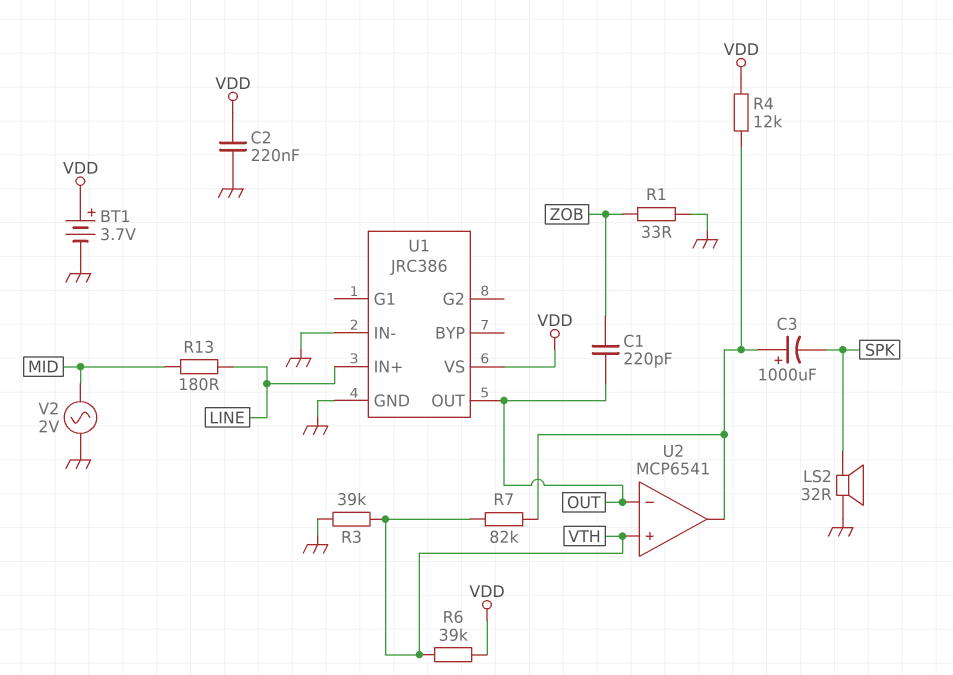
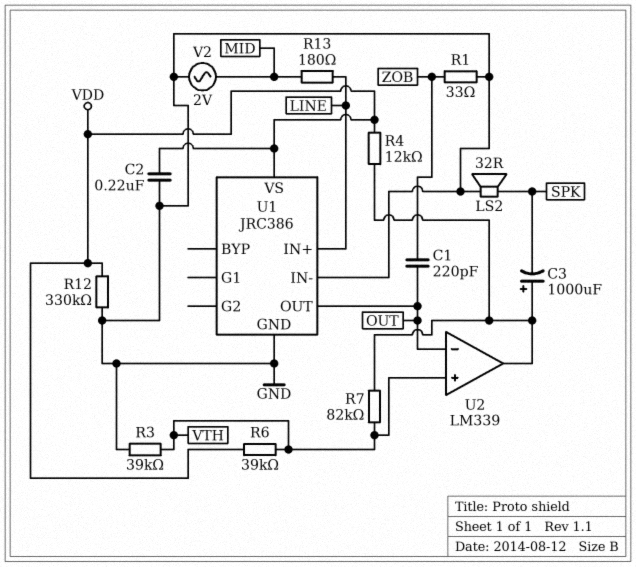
BT1: 3.7V (plus VDD, minus GND) -> none
R12: none -> 330k (GND, VDD)
U2: MCP6541 -> LM339

